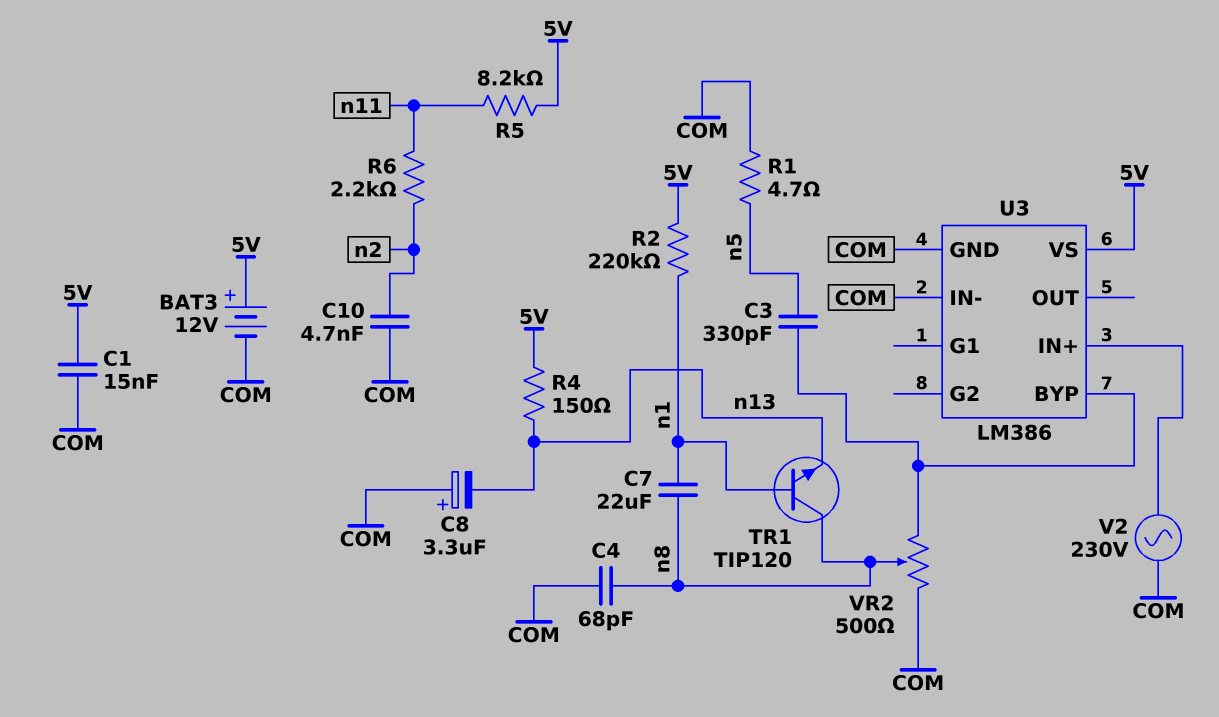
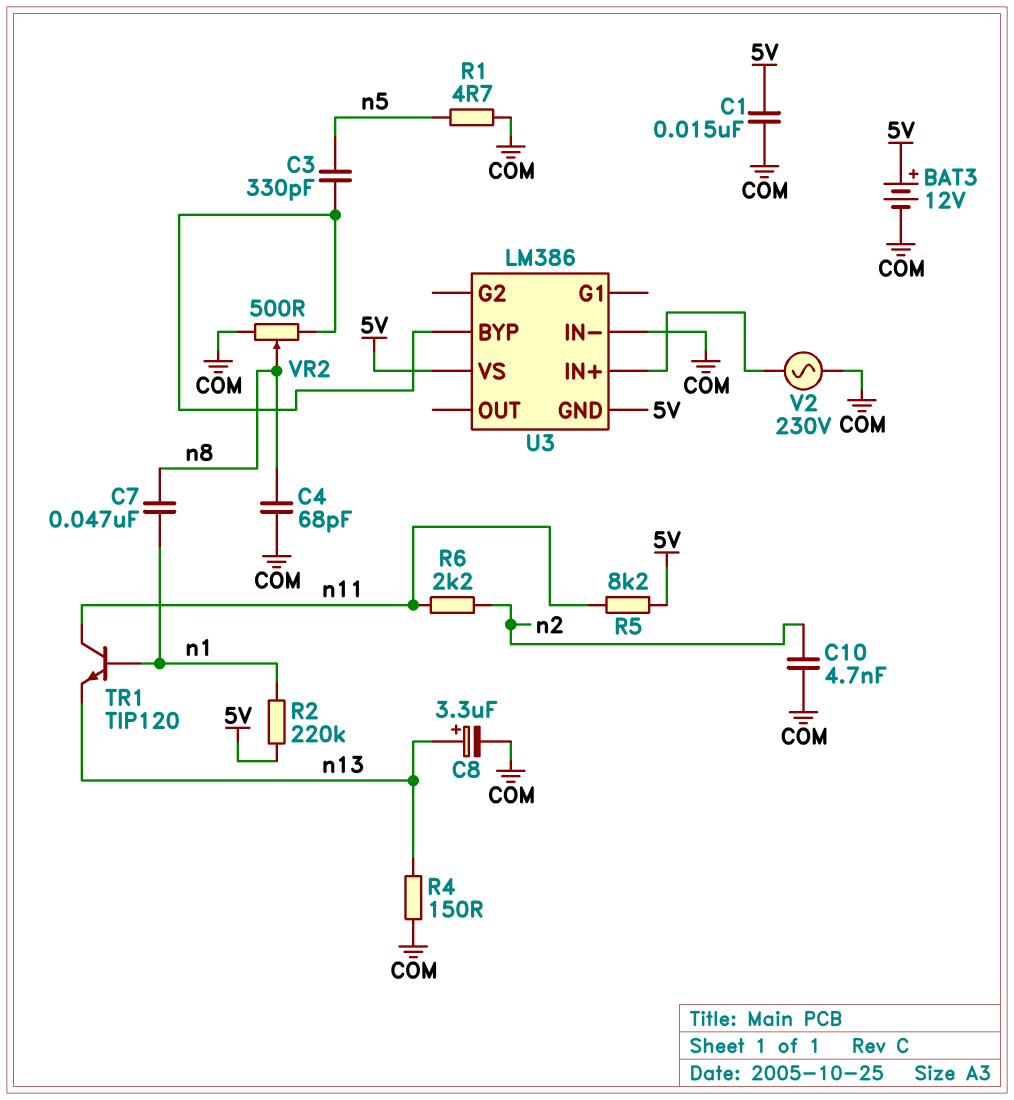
C7: 22uF (n1, n8) -> 47nF (n1, n8)
C8: 3.3uF (plus COM, minus n13) -> 3.3uF (plus n13, minus COM)
R4: 150 (5V, n13) -> 150 (COM, n13)
TR1: NPN TIP120 (B n1, C n8, E n13) -> NPN TIP120 (B n1, C n11, E n13)
U3 pin GND: COM -> 5V

